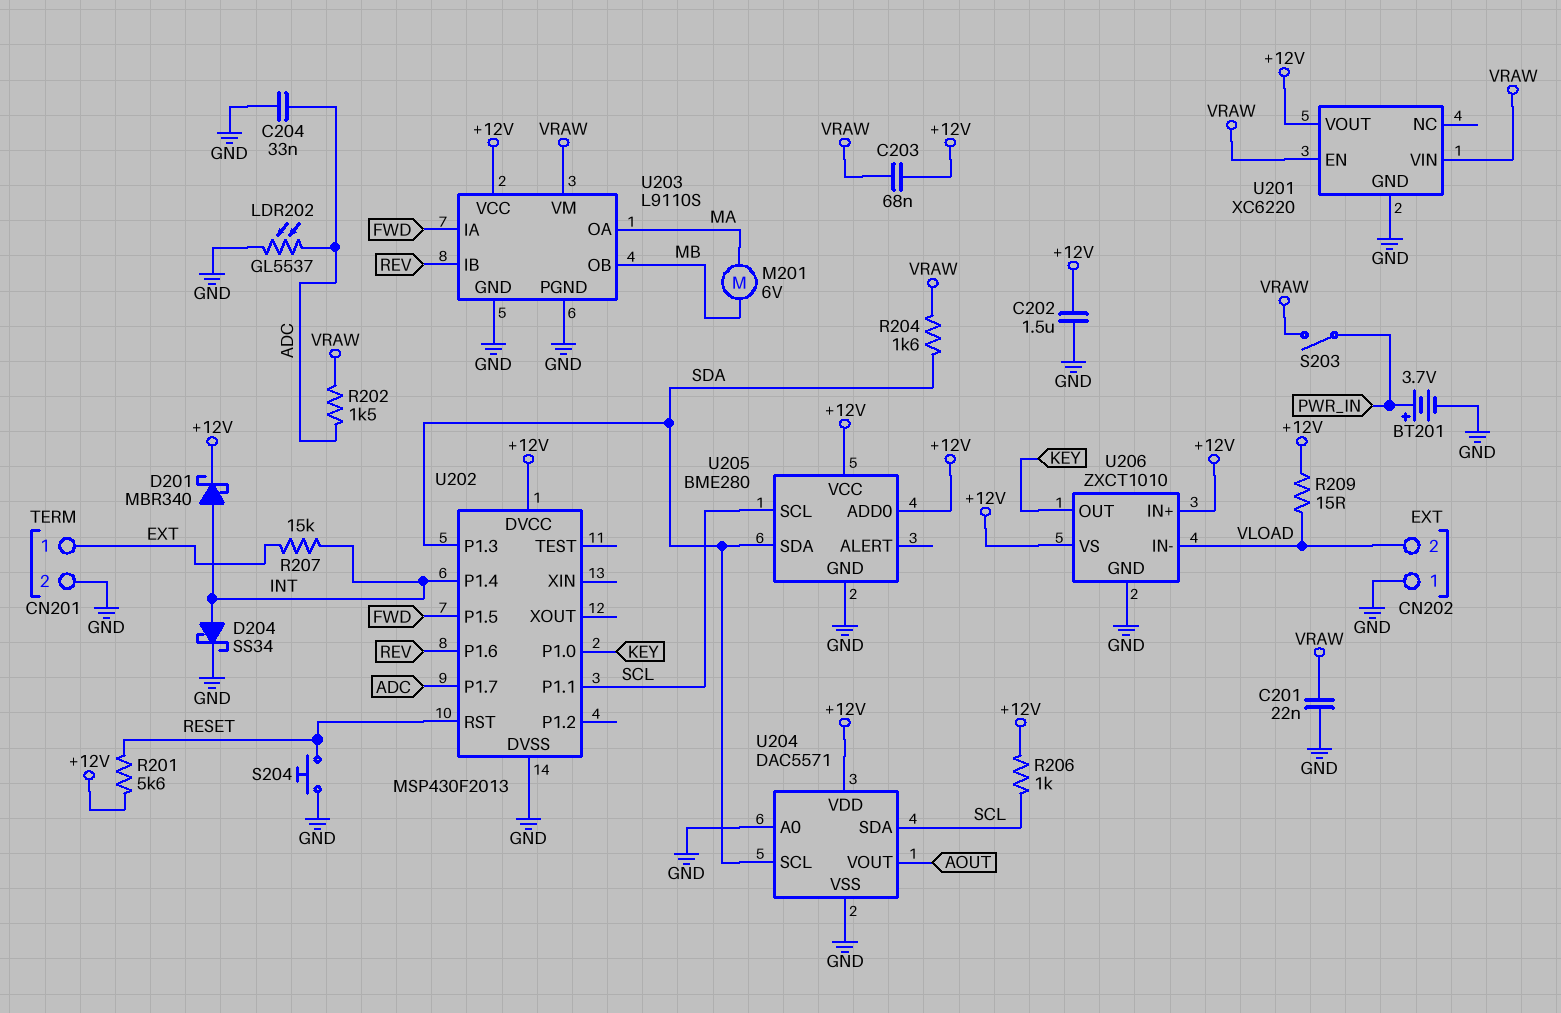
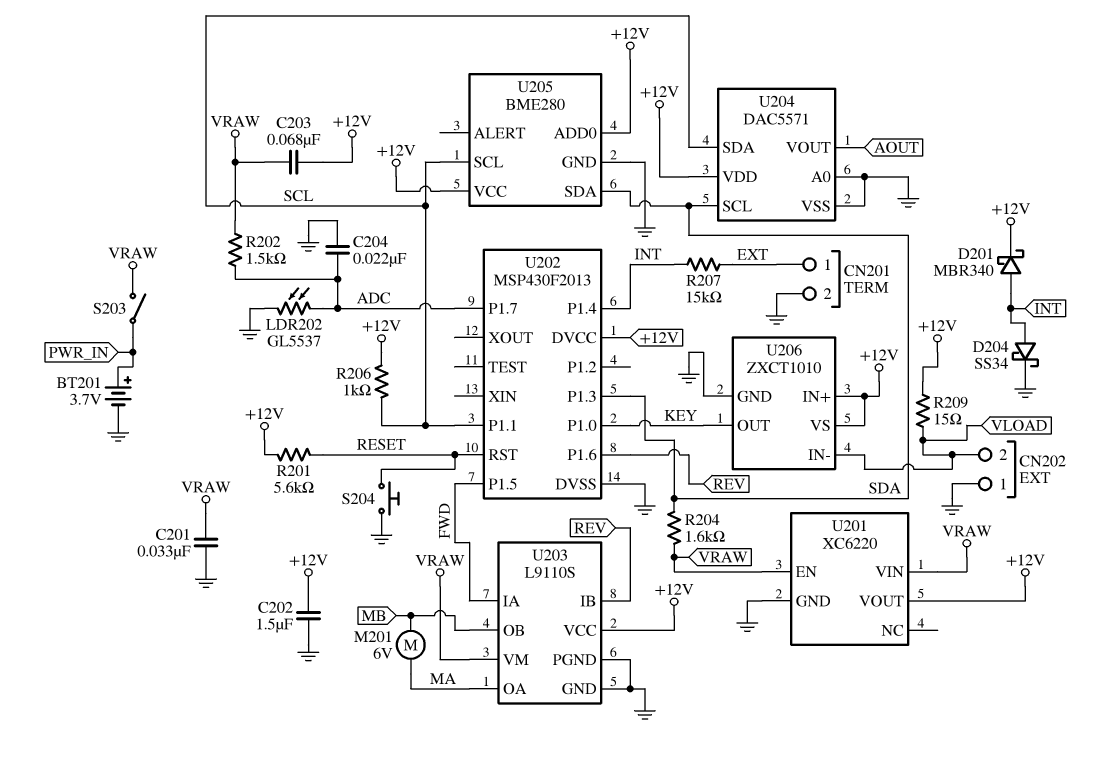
C201: 22nF (GND, VRAW) -> 33nF (GND, VRAW)
C204: 33nF (ADC, GND) -> 22nF (ADC, GND)

